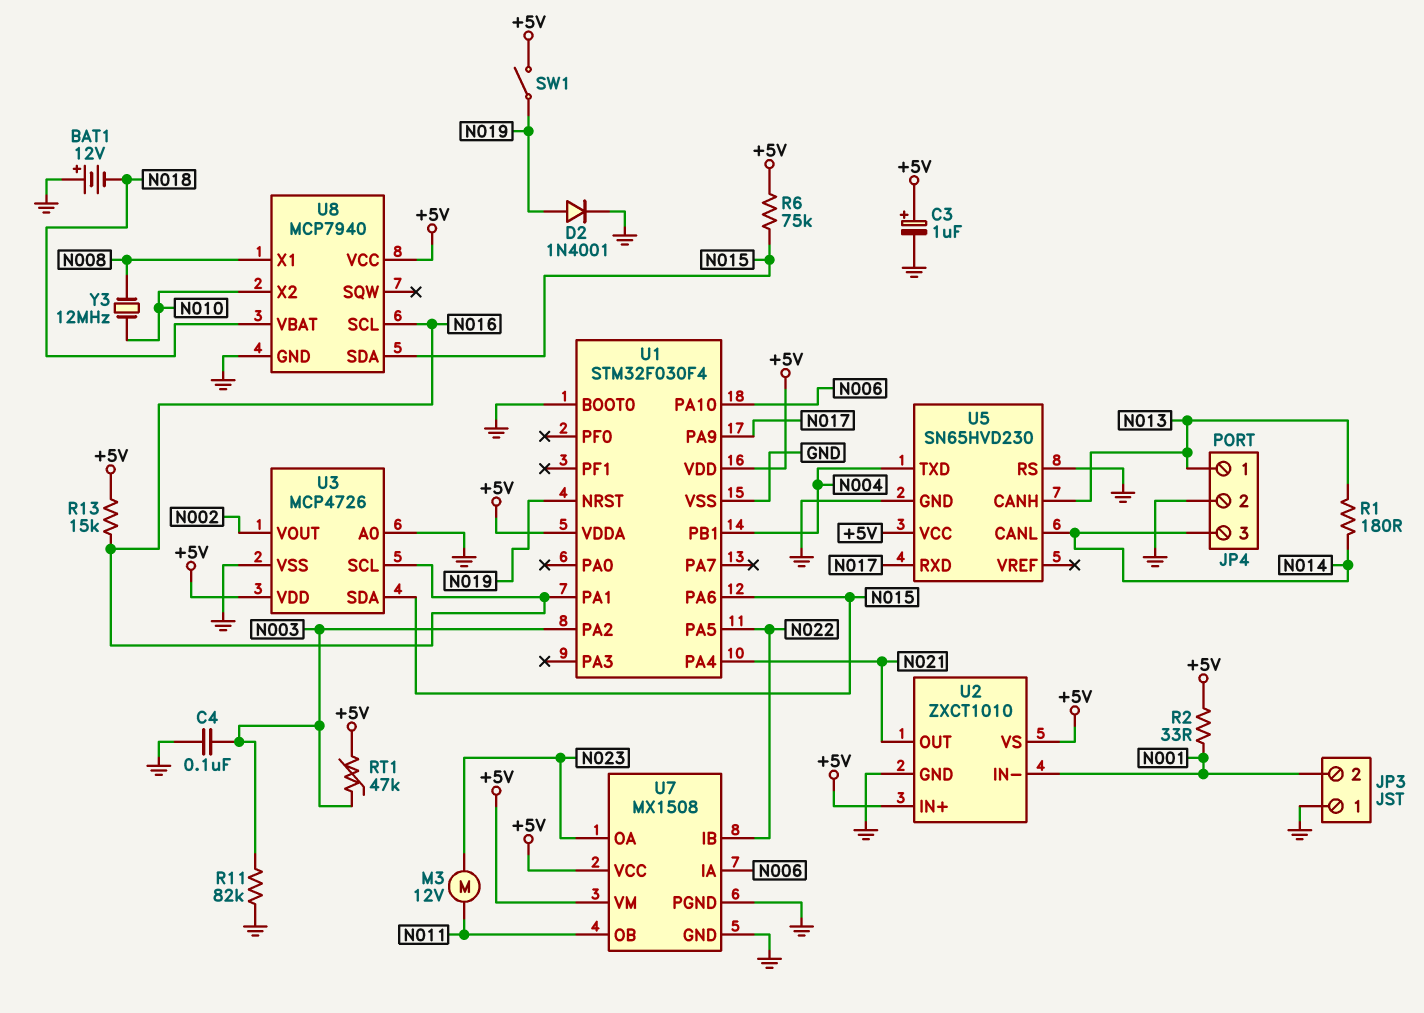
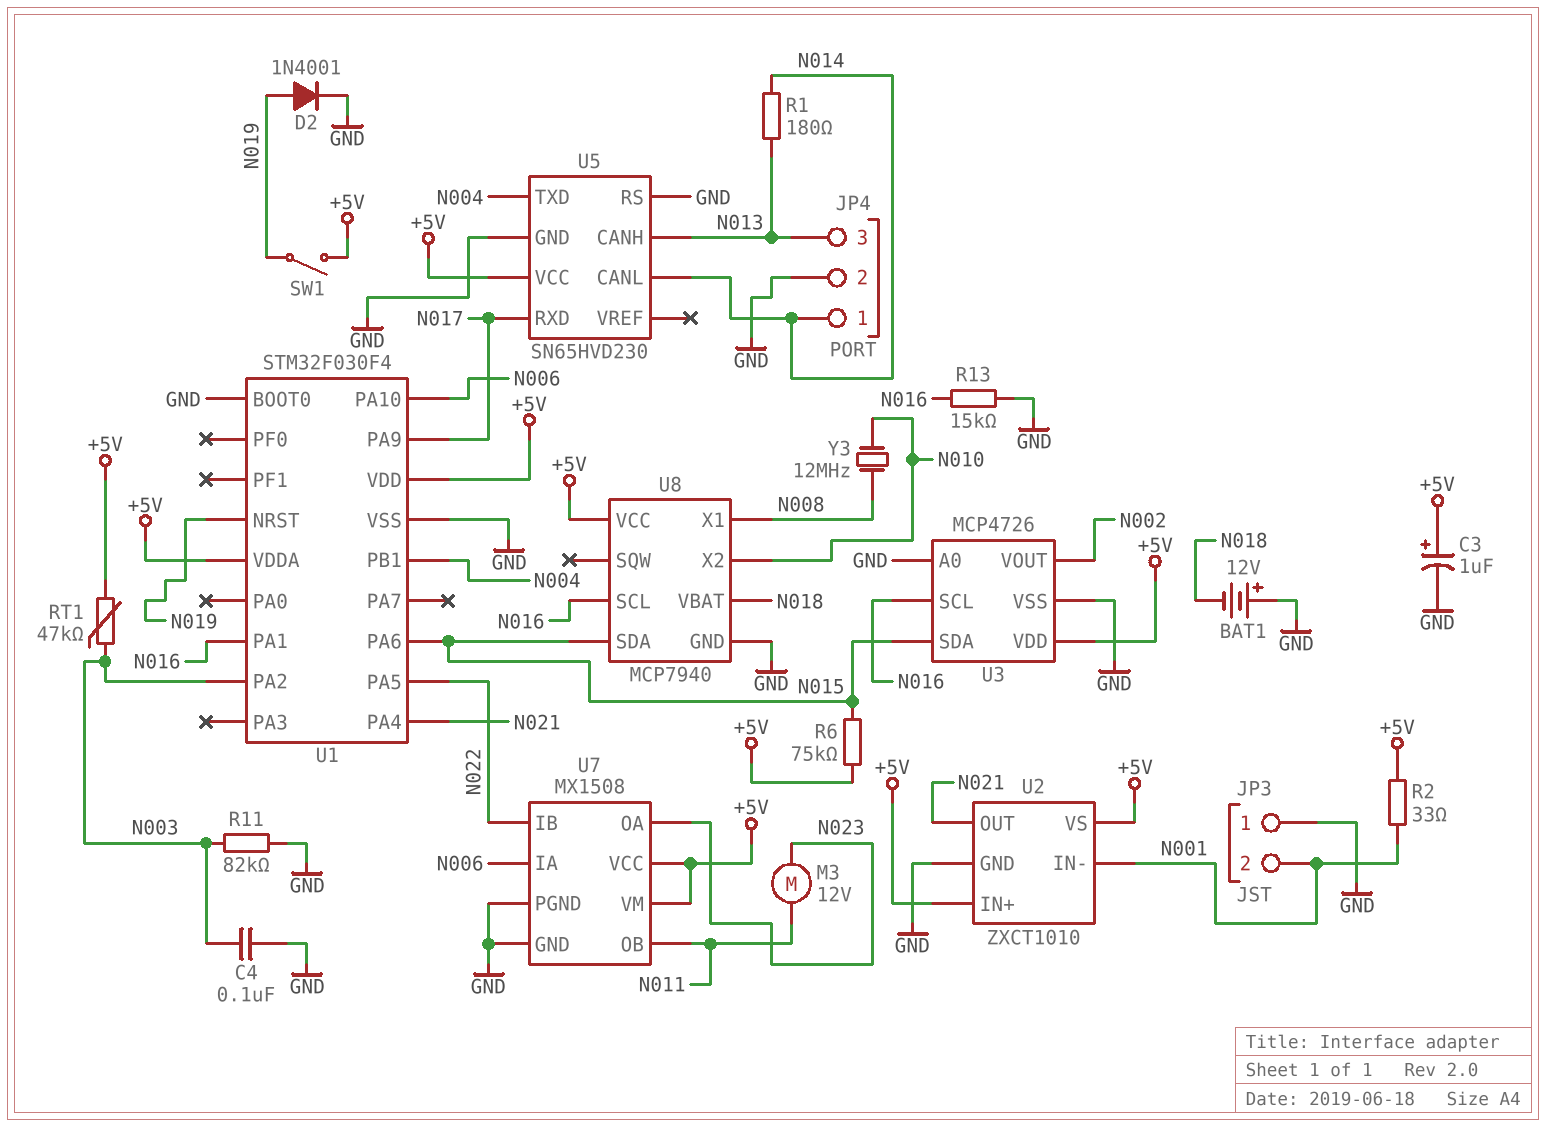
JP4 pin 1: N013 -> N014
JP4 pin 3: N014 -> N013
R13: 15k (+5V, N016) -> 15k (GND, N016)

